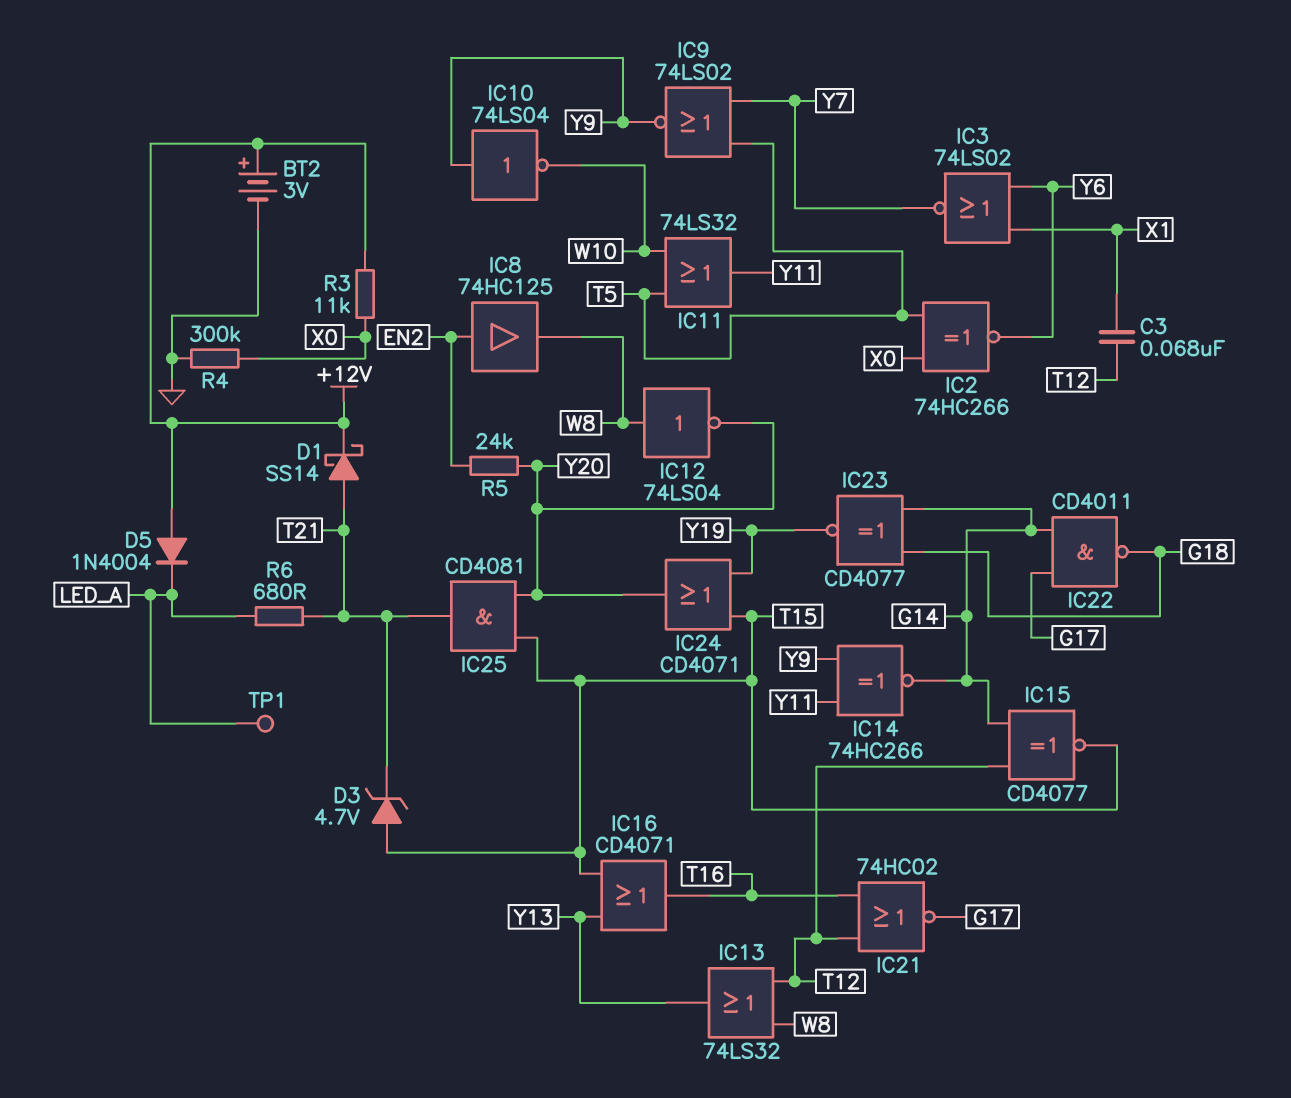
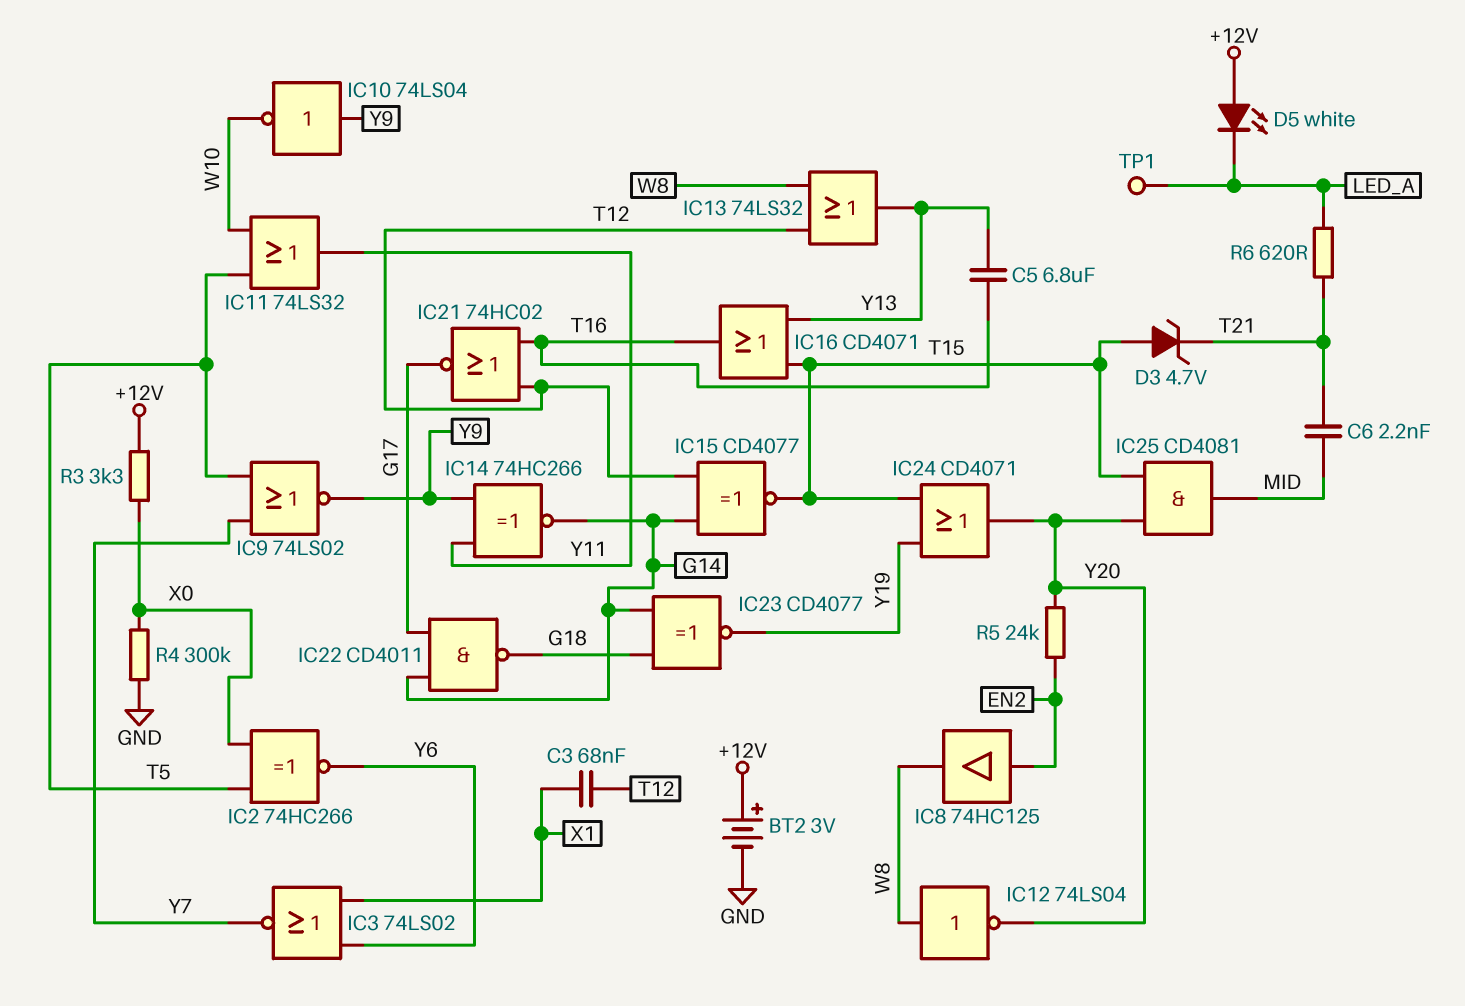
C5: none -> 6.8uF (T16, Y13)
C6: none -> 2.2nF (MID, T21)
D1: schottky SS14 (A T21, K +12V) -> none
D5: diode 1N4004 (A +12V, K LED_A) -> LED white (A +12V, K LED_A)
IC25: AND CD4081 (in T15, in Y20, out T21) -> AND CD4081 (in T15, in Y20, out MID)
R3: 11k (+12V, X0) -> 3.3k (+12V, X0)
R6: 680 (LED_A, T21) -> 620 (LED_A, T21)

